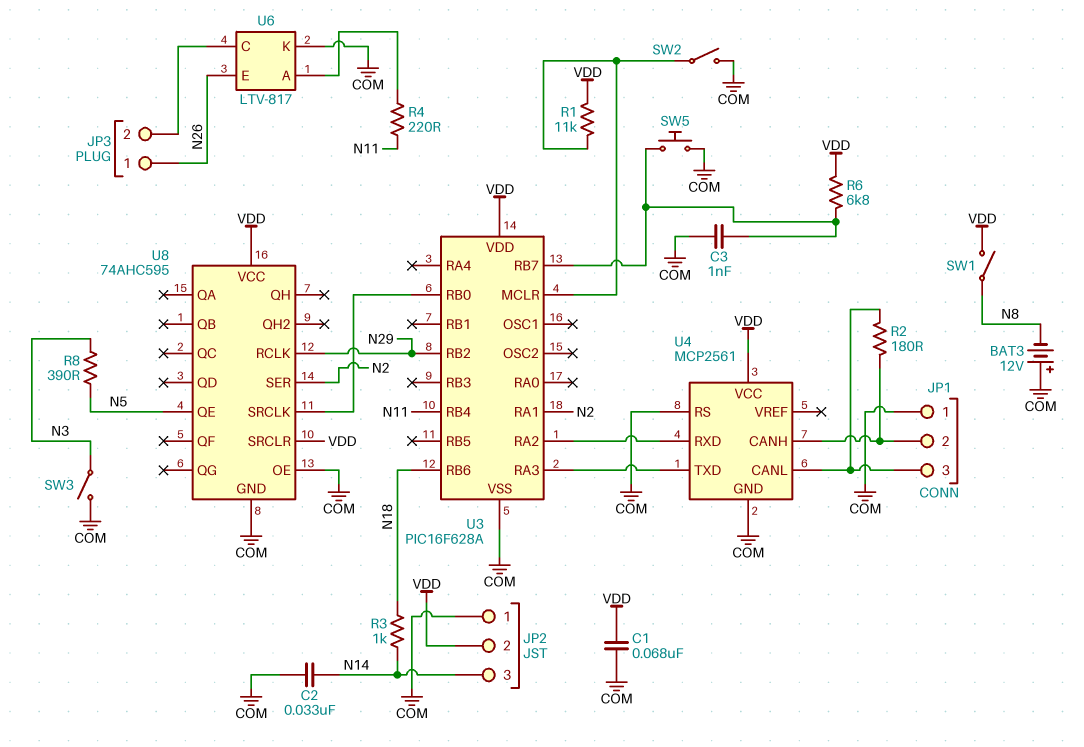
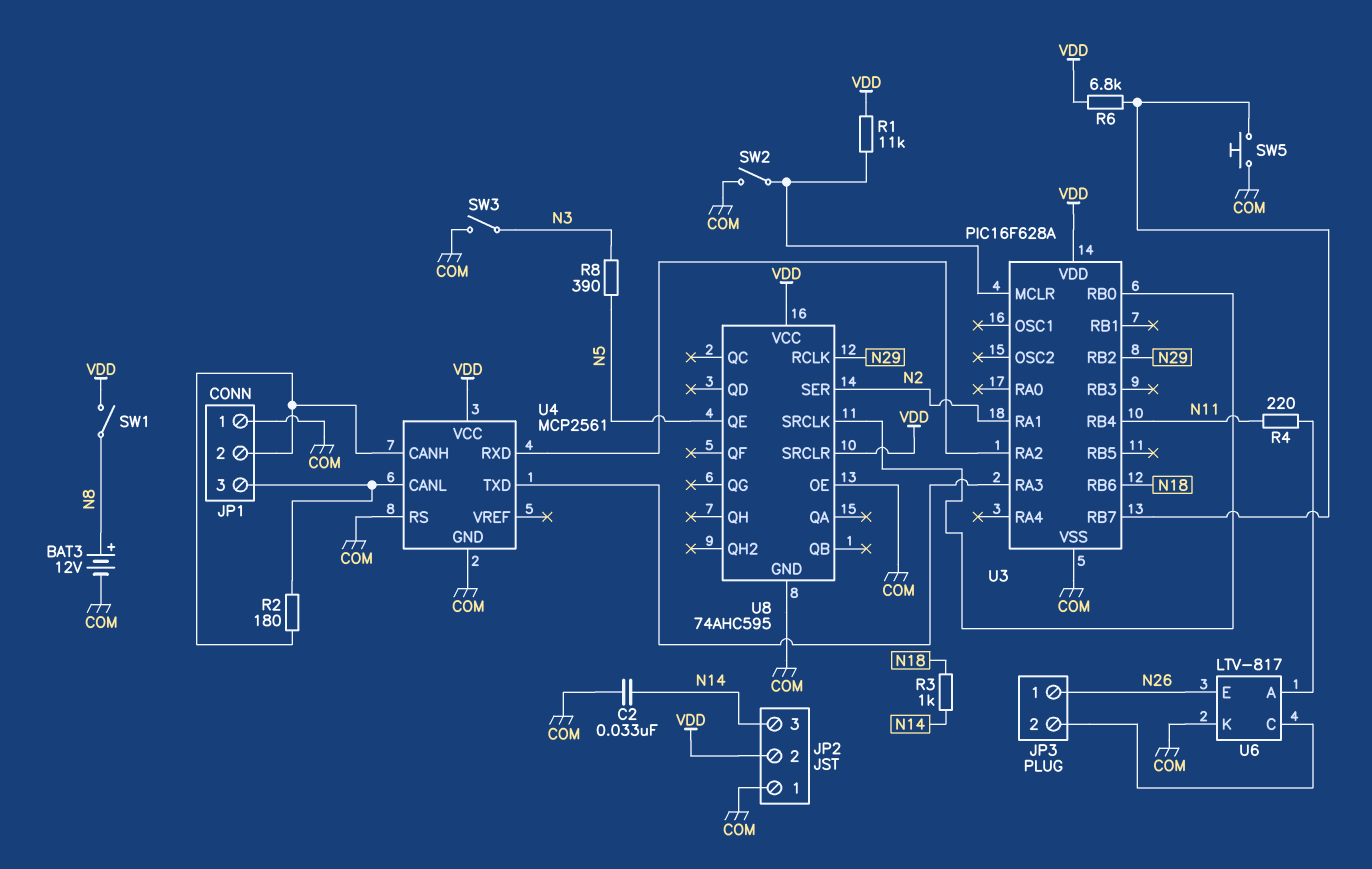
BAT3: 12V (plus COM, minus N8) -> 12V (plus N8, minus COM)
C1: 68nF (COM, VDD) -> none
C3: 1nF (COM, U3/RB7) -> none

